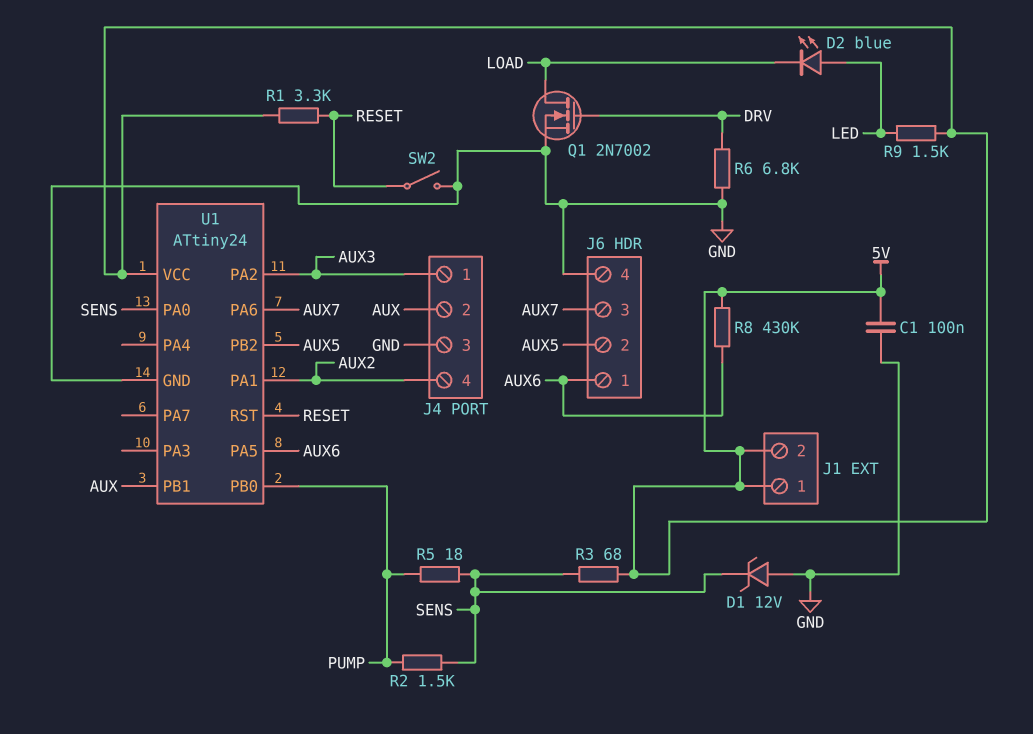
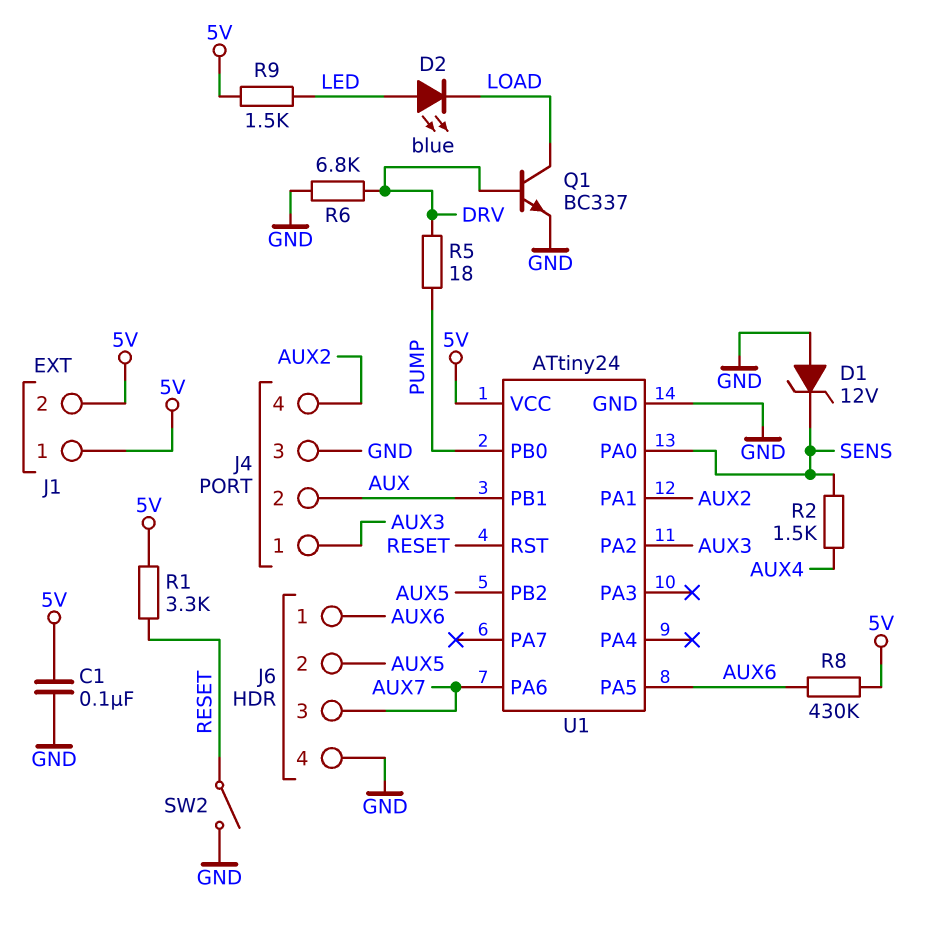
Q1: NMOS 2N7002 (G DRV, D LOAD, S GND) -> NPN BC337 (B DRV, C LOAD, E GND)
R2: 1.5k (PUMP, SENS) -> 1.5k (AUX4, SENS)
R3: 68 (5V, SENS) -> none
R5: 18 (PUMP, SENS) -> 18 (DRV, PUMP)

